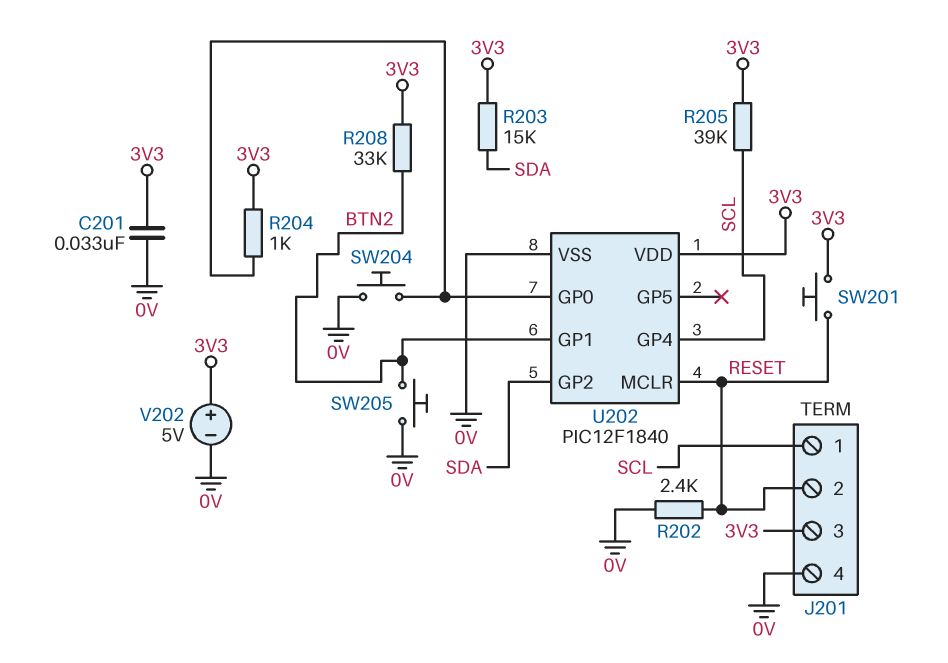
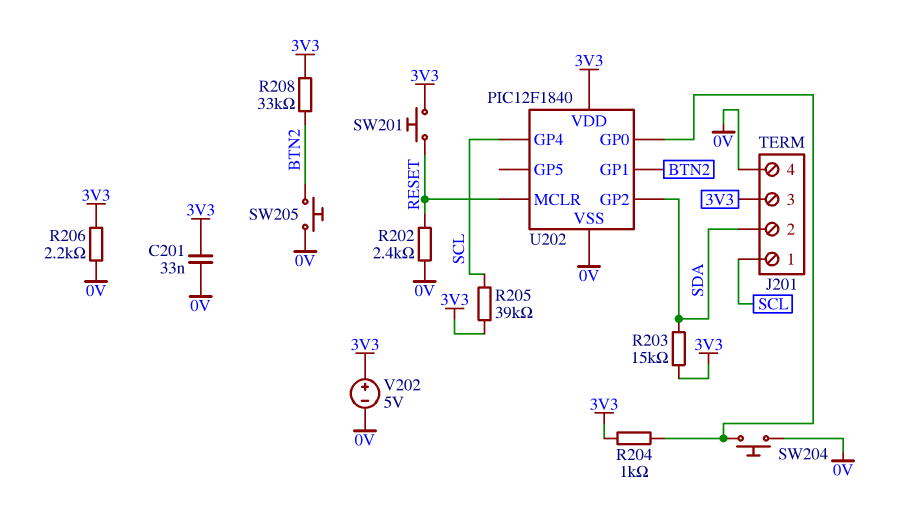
J201 pin 2: RESET -> SDA
R206: none -> 2.2k (0V, 3V3)

